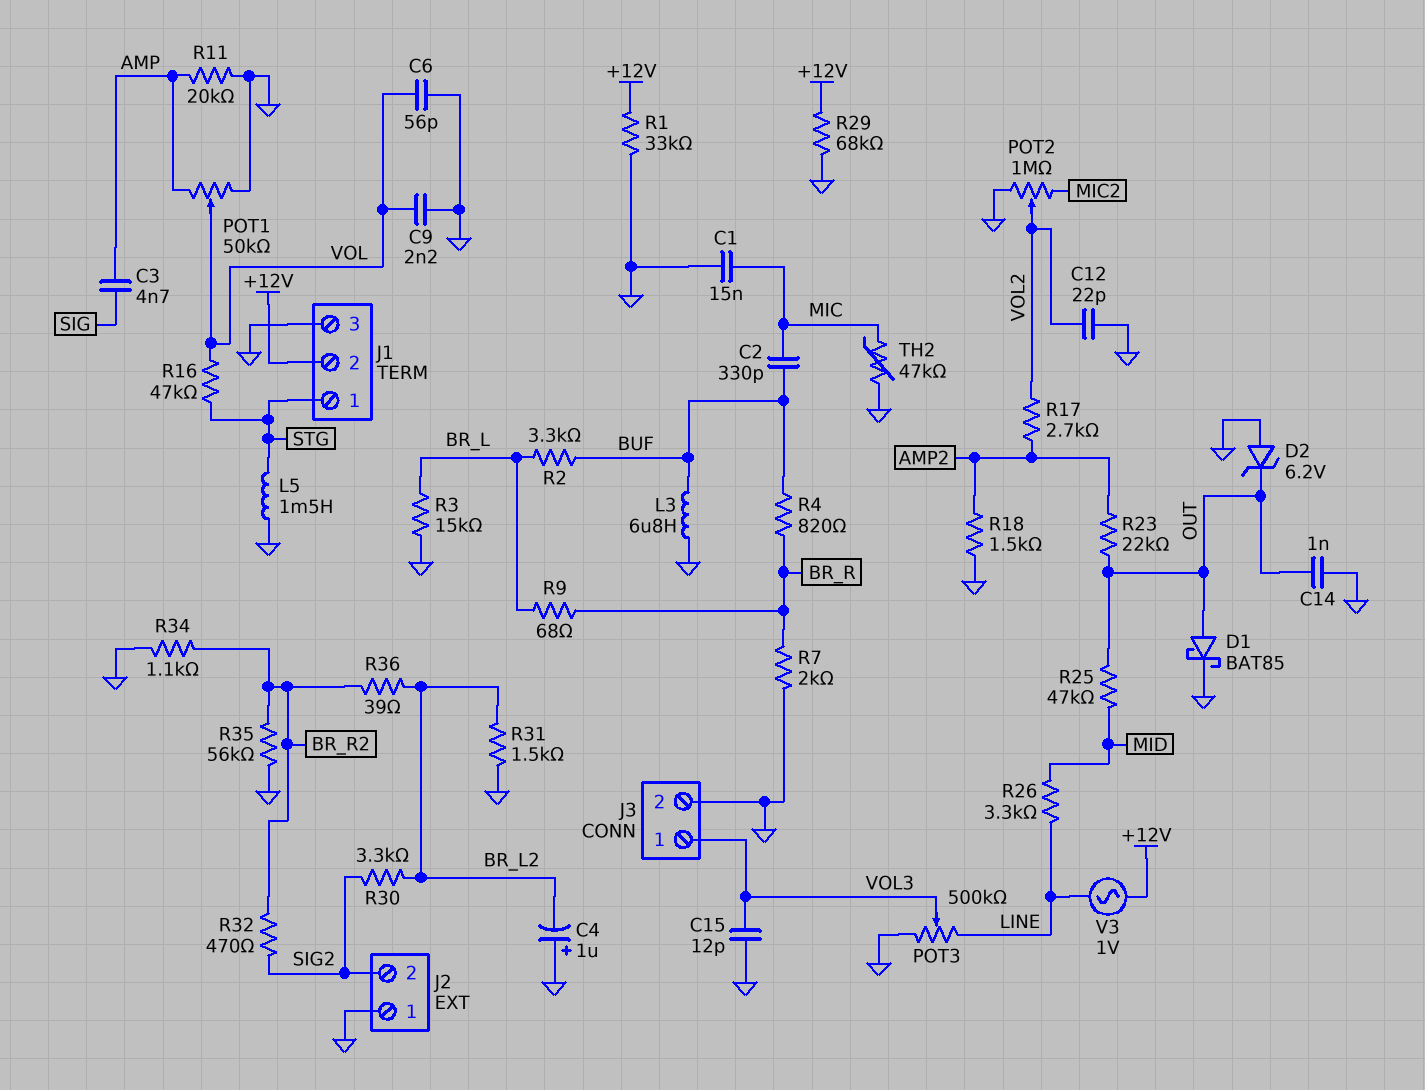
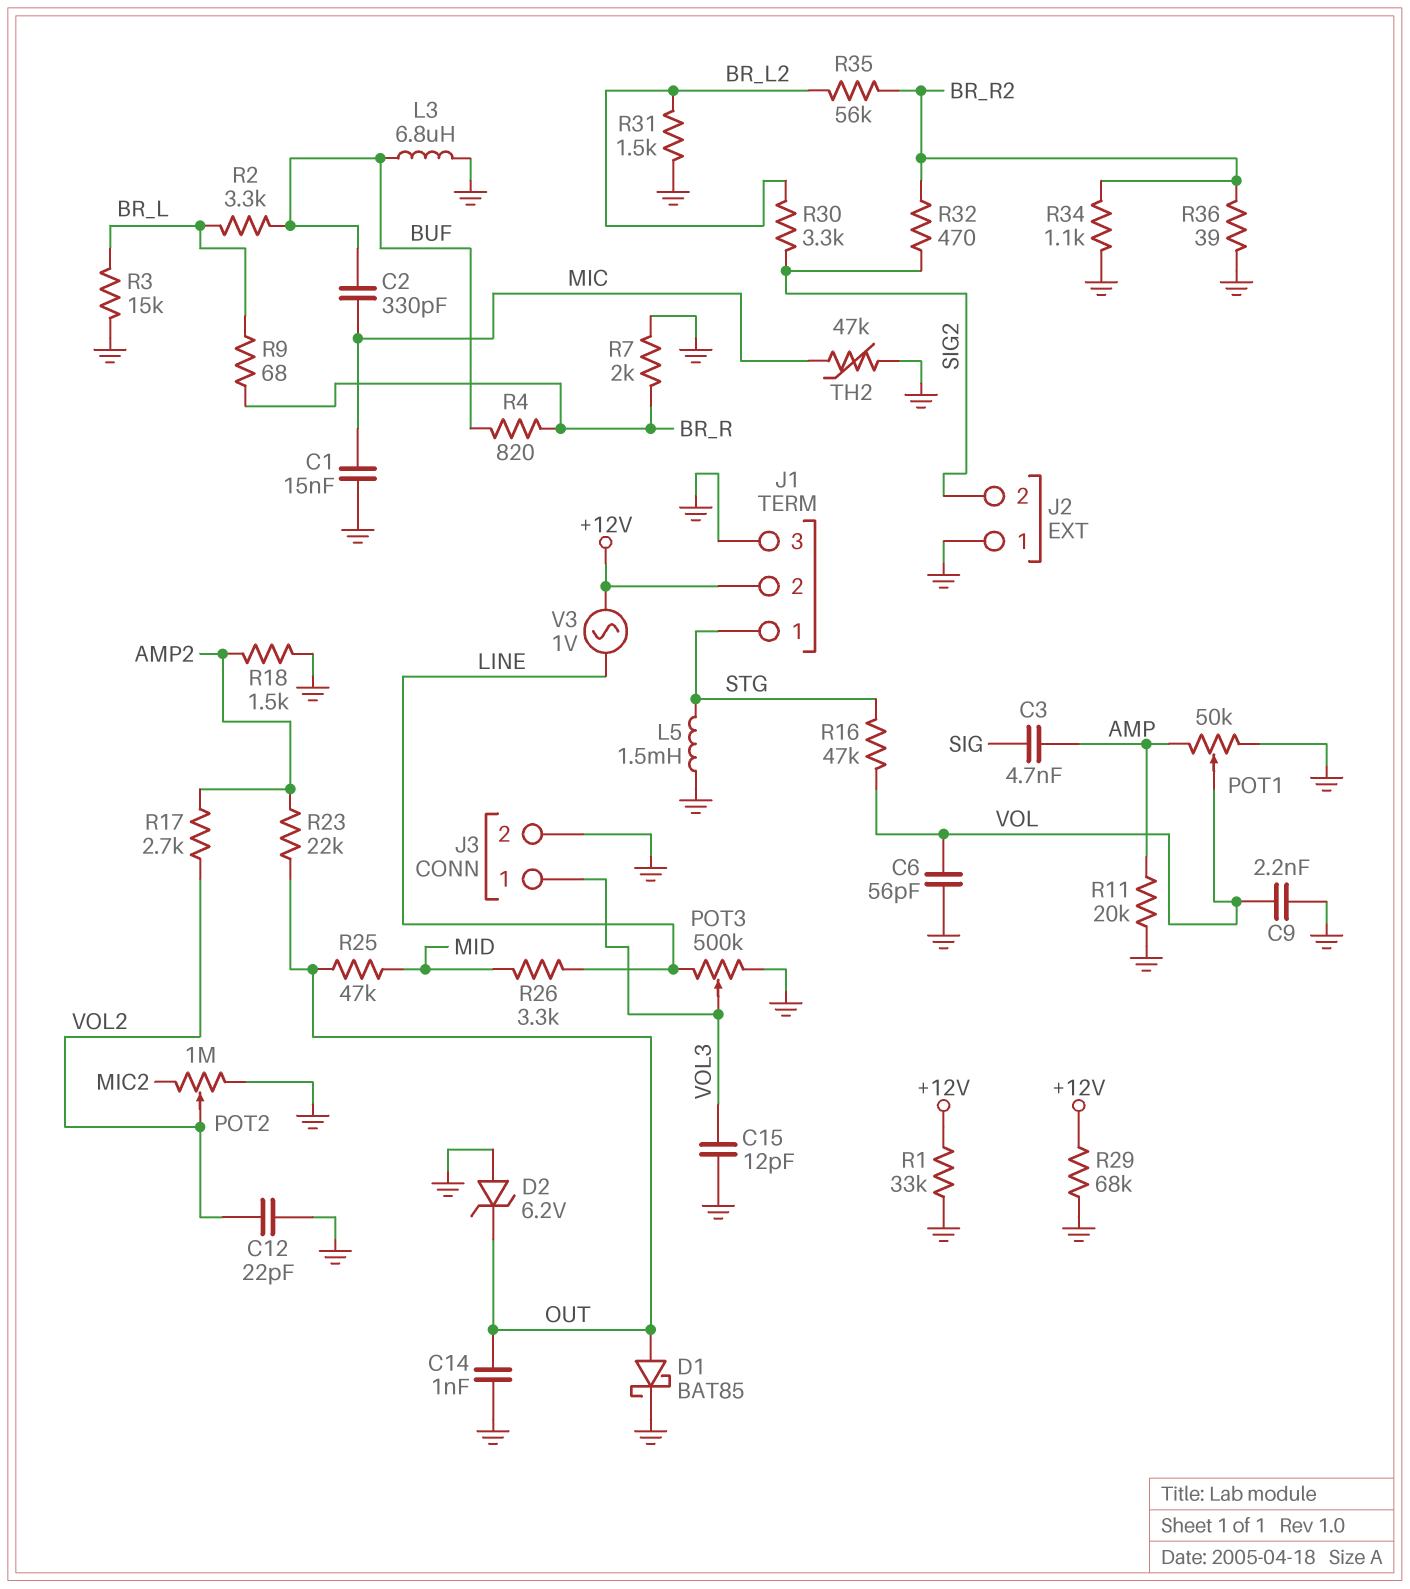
C4: 1uF (plus GND, minus BR_L2) -> none
R35: 56k (BR_R2, GND) -> 56k (BR_L2, BR_R2)
R36: 39 (BR_L2, BR_R2) -> 39 (BR_R2, GND)

